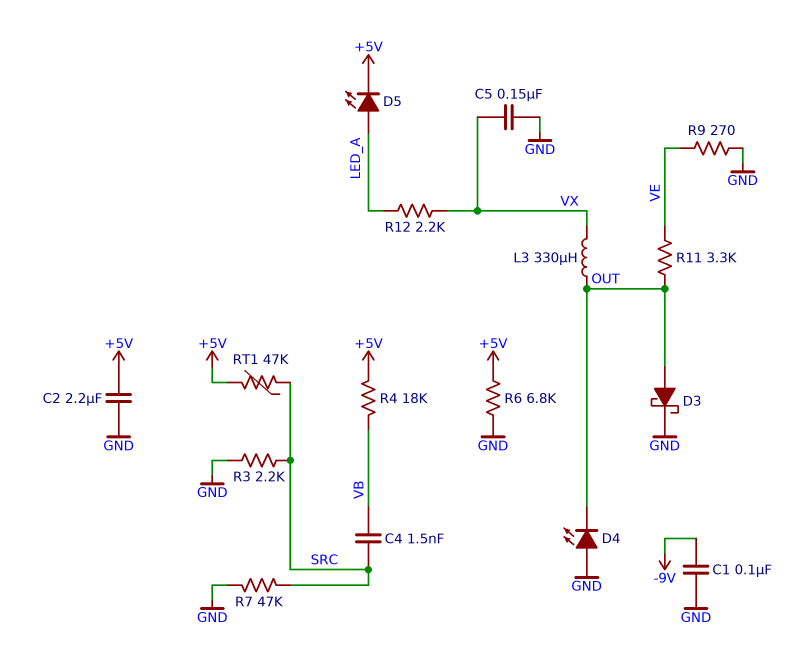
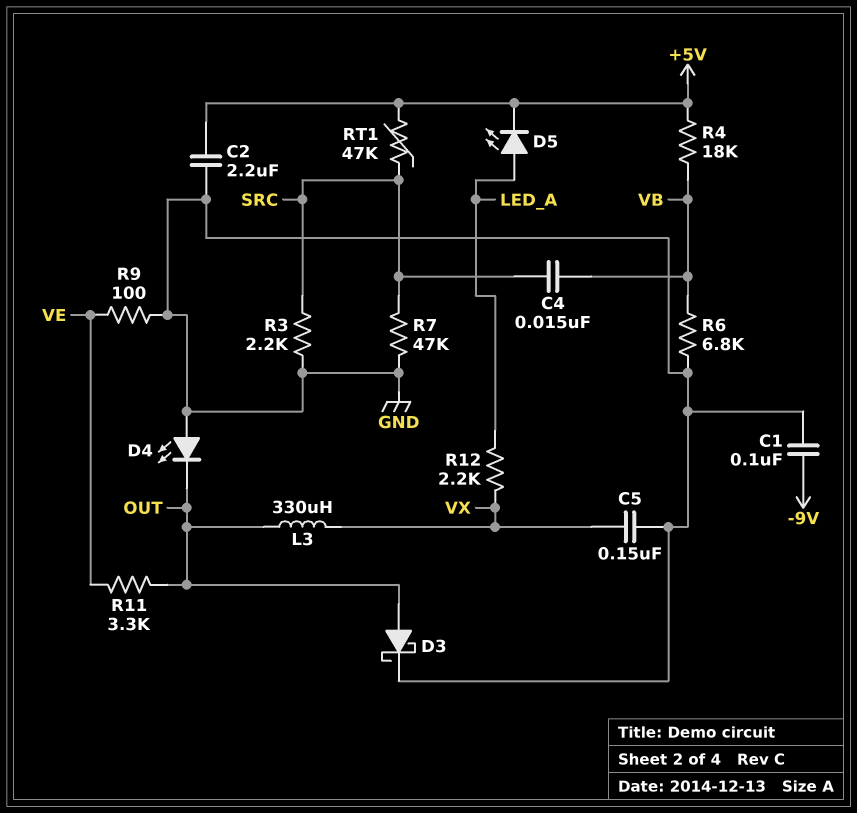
C4: 1.5nF (SRC, VB) -> 15nF (SRC, VB)
R6: 6.8k (+5V, GND) -> 6.8k (GND, VB)
R9: 270 (GND, VE) -> 100 (GND, VE)

